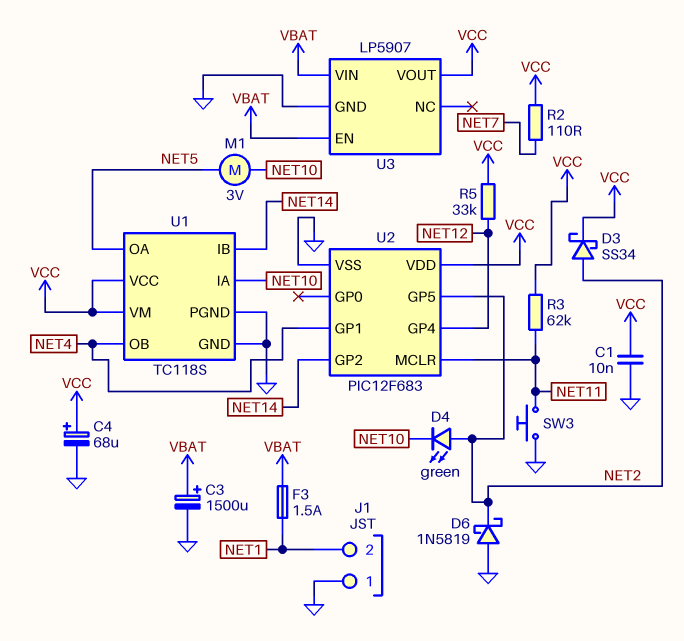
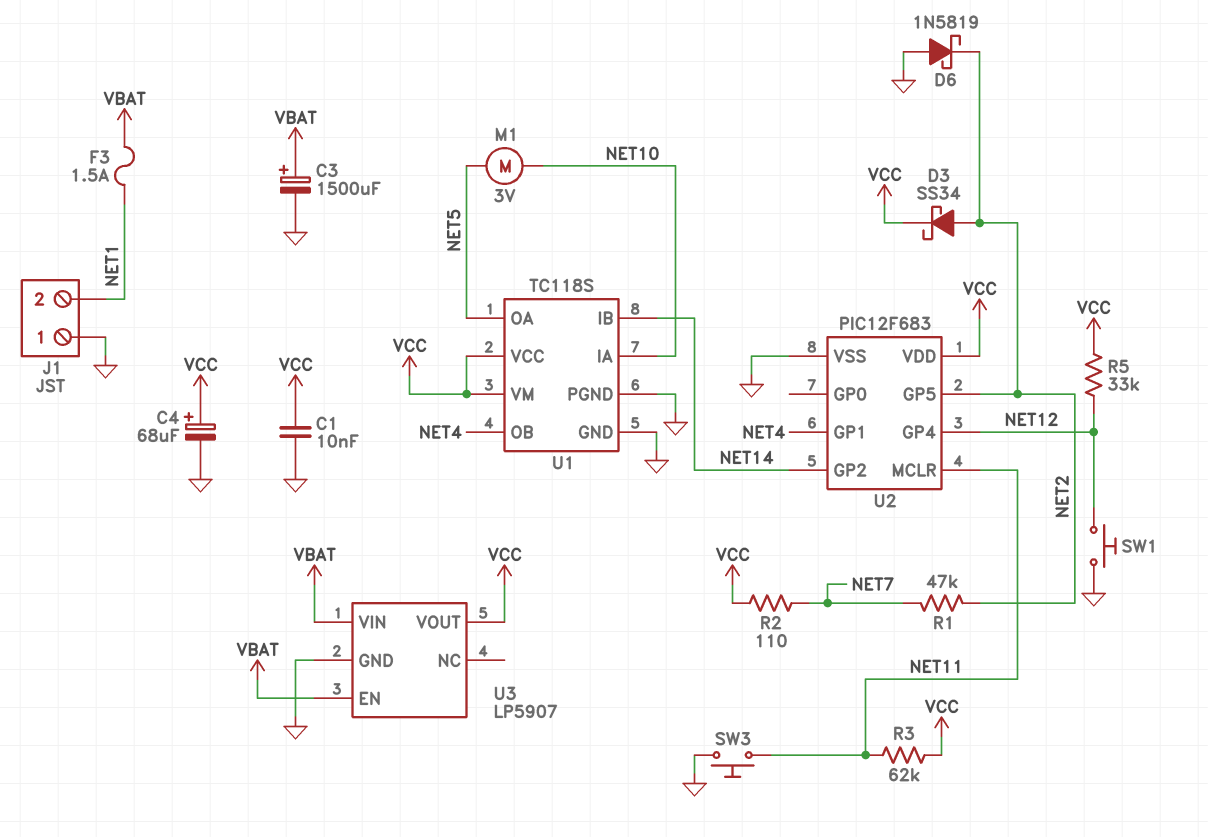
D4: LED green (A NET2, K NET10) -> none
R1: none -> 47k (NET2, NET7)
SW1: none -> button (GND, NET12)

